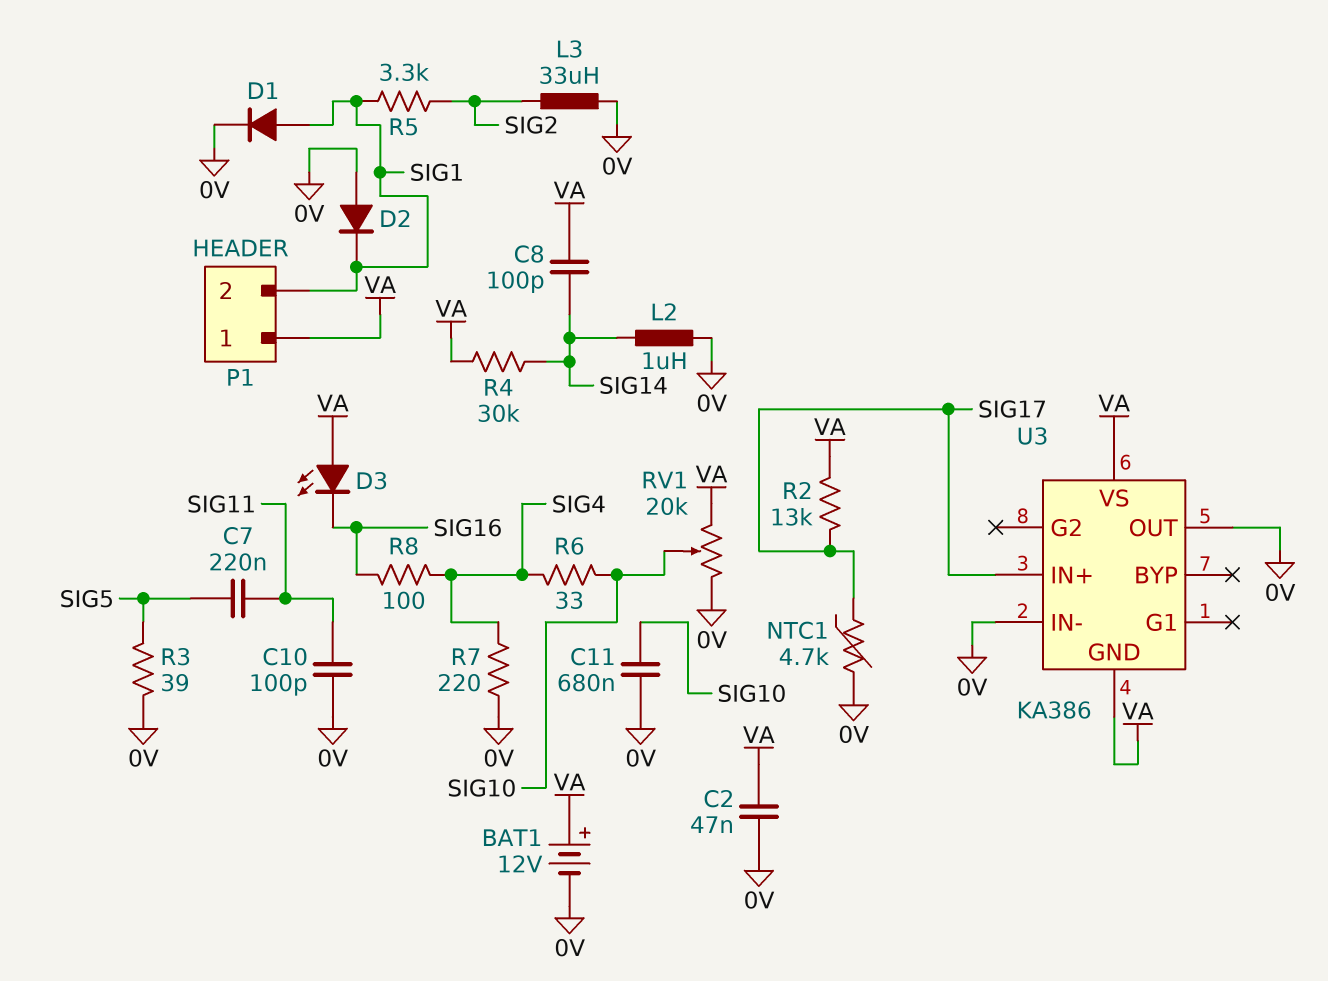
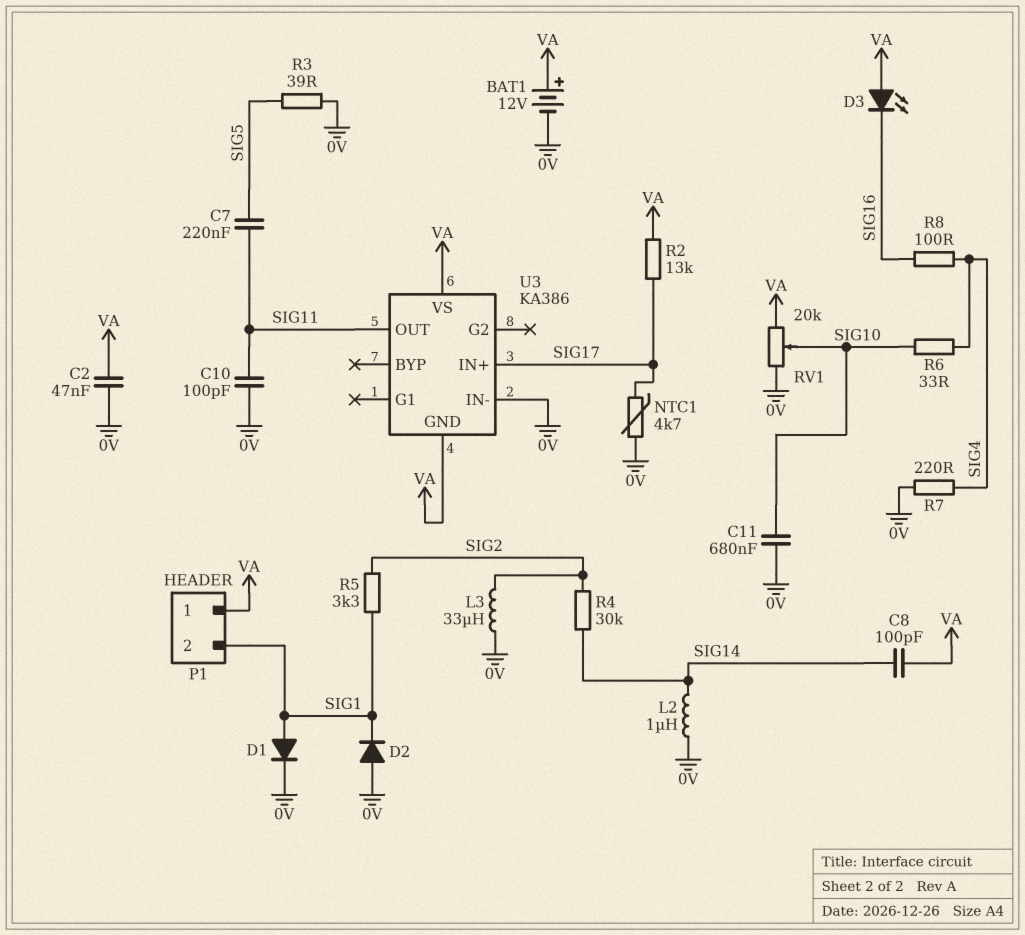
R4: 30k (SIG14, VA) -> 30k (SIG2, SIG14)
U3 pin OUT: 0V -> SIG11

